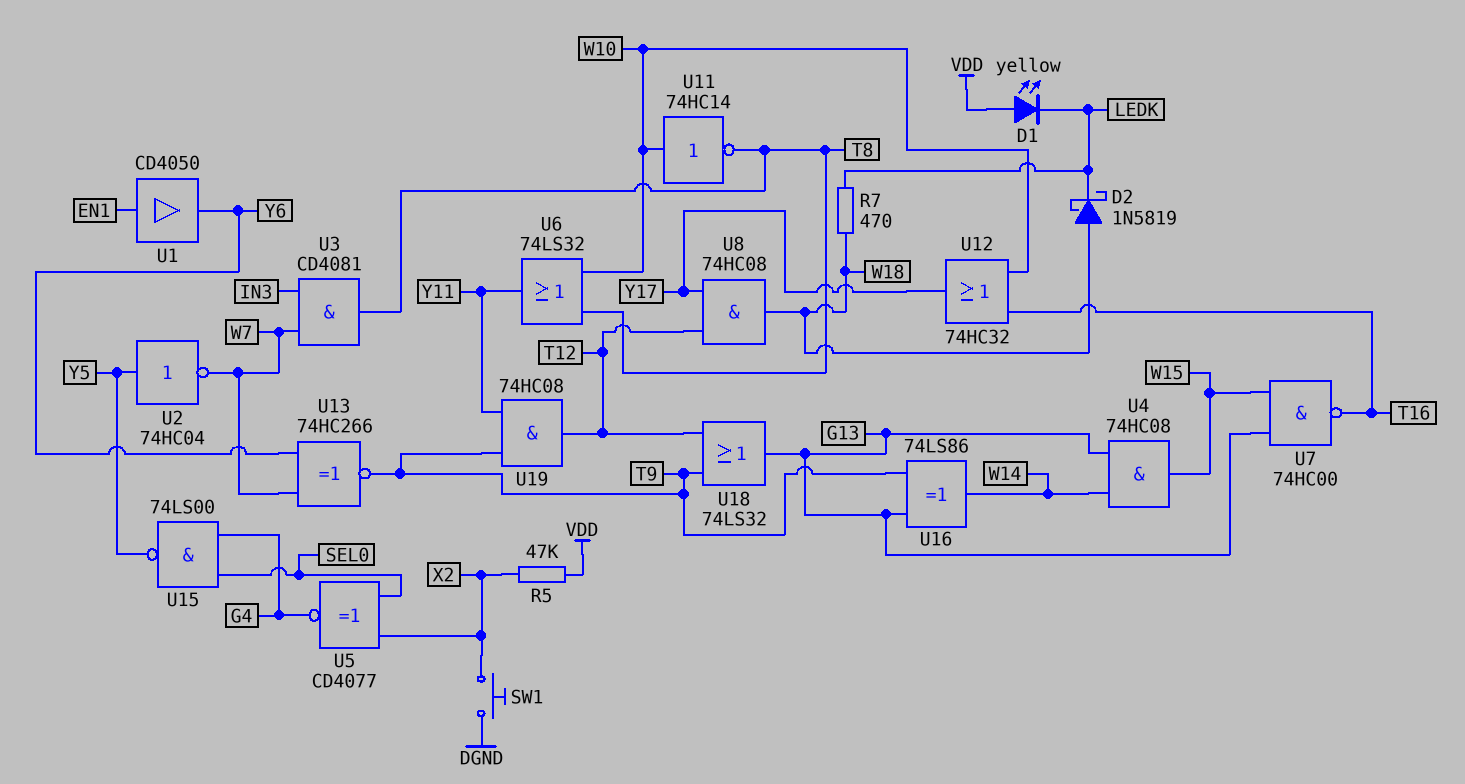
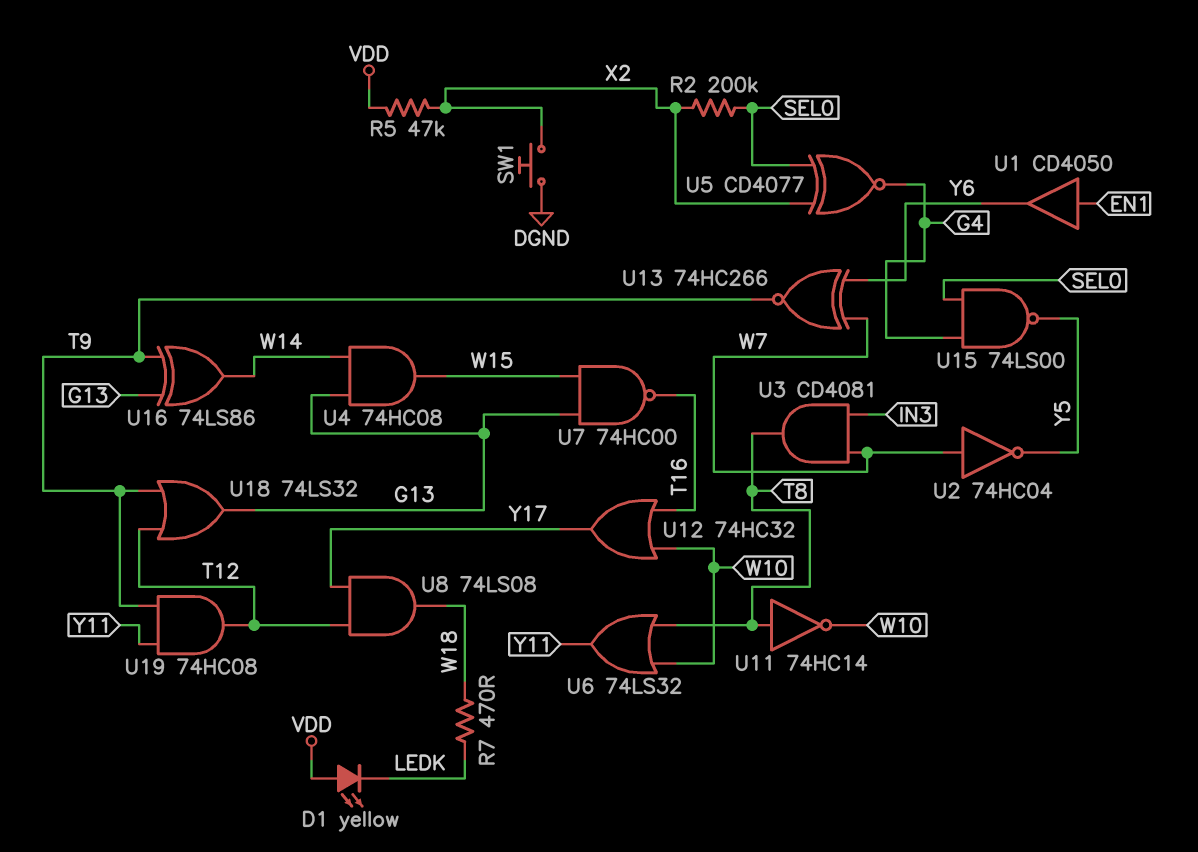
D2: schottky 1N5819 (A W18, K LEDK) -> none
R2: none -> 200k (SEL0, X2)
U2: NOT 74HC04 (in Y5, out W7) -> NOT 74HC04 (in W7, out Y5)
U8: AND 74HC08 (in T12, in Y17, out W18) -> AND 74LS08 (in T12, in Y17, out W18)
U11: NOT 74HC14 (in W10, out T8) -> NOT 74HC14 (in T8, out W10)

